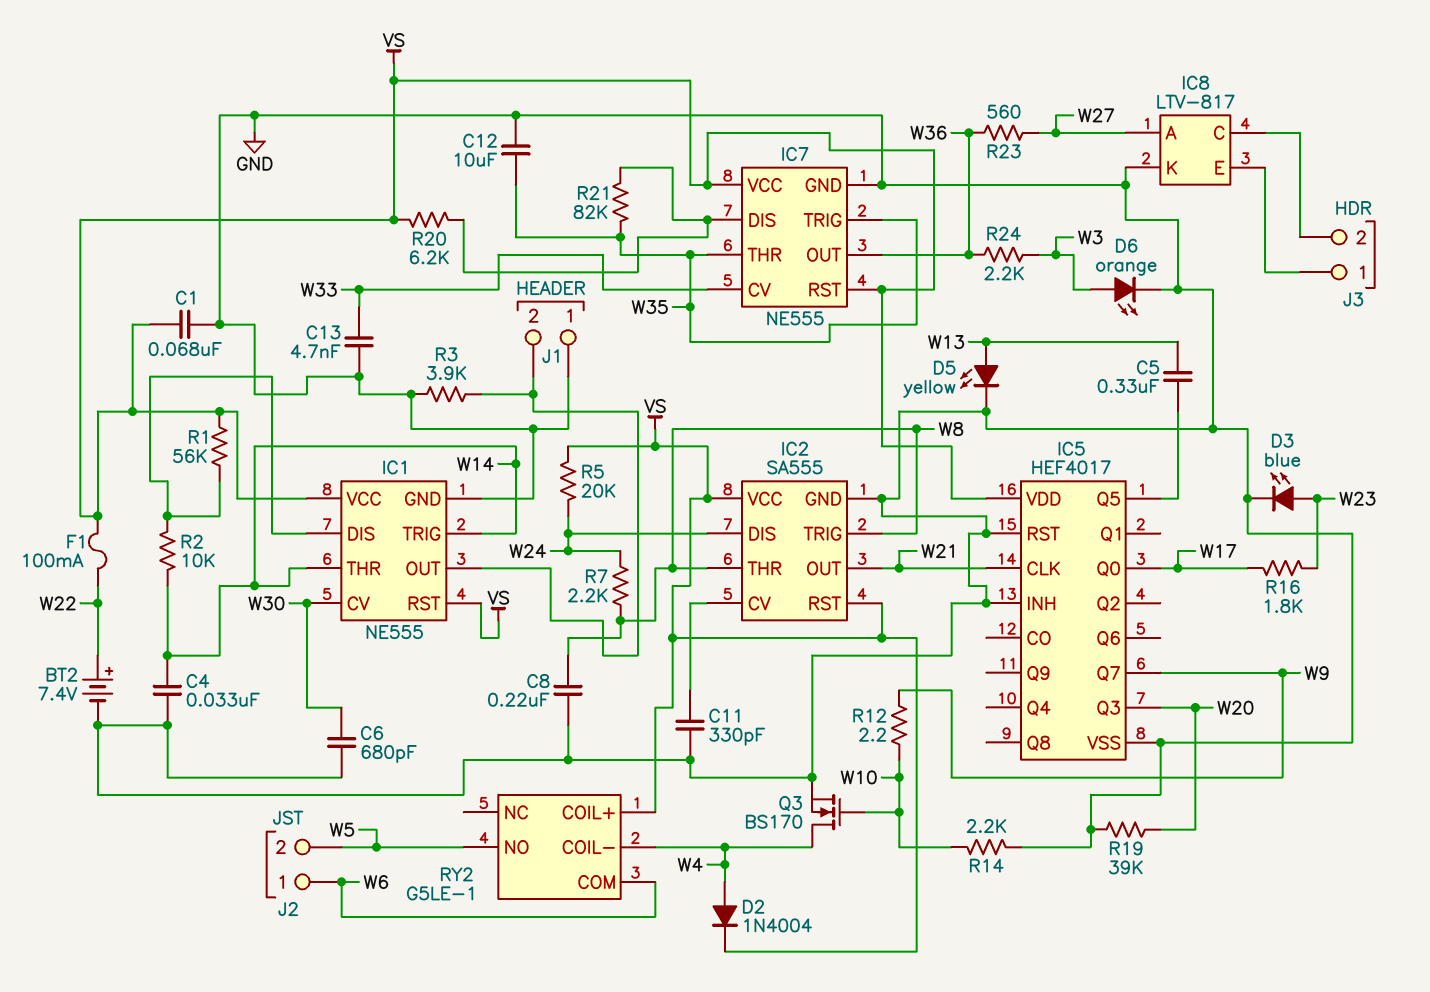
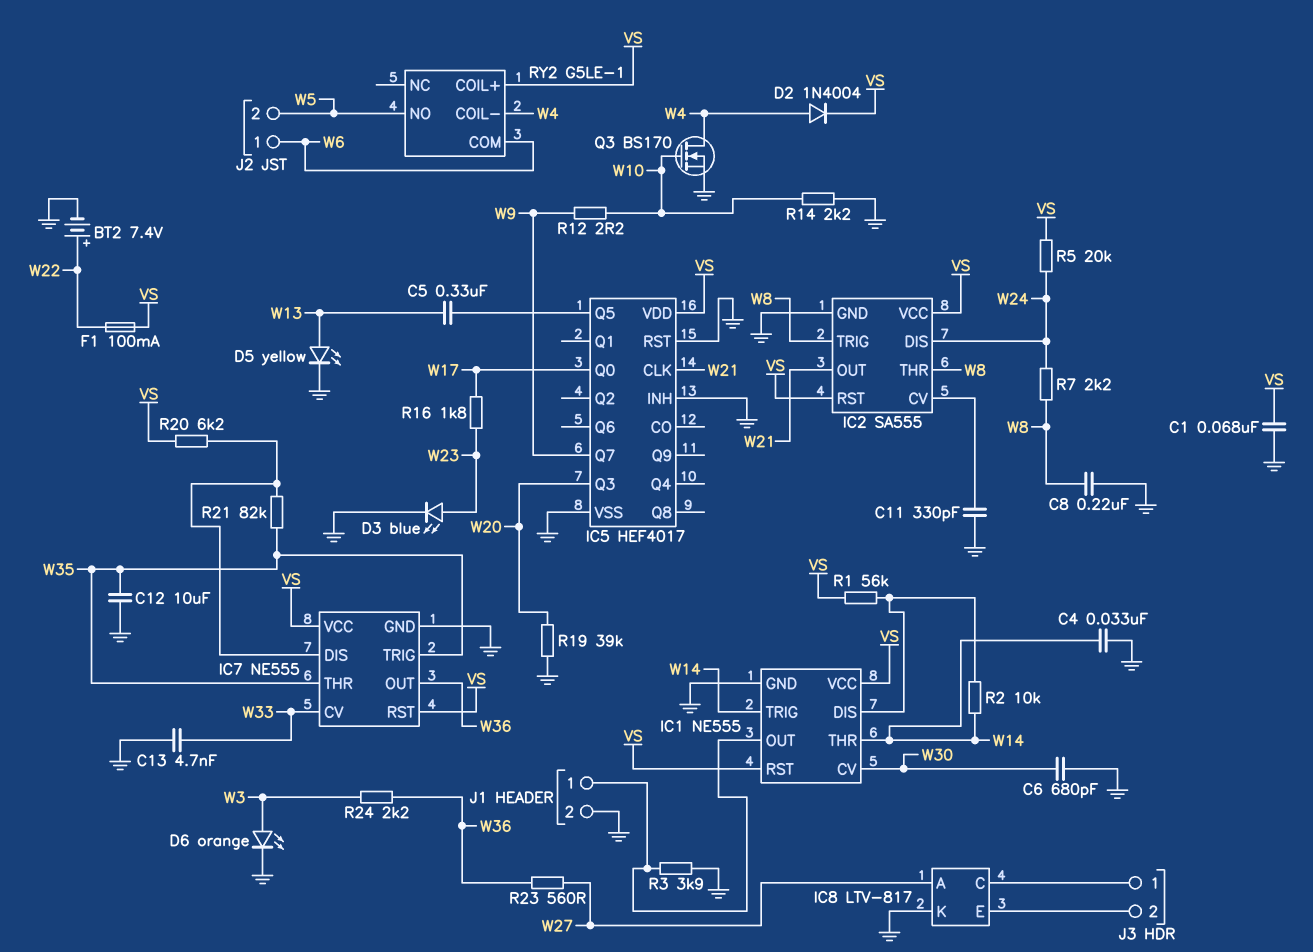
J1 pin 1: GND -> IC1/OUT
J1 pin 2: IC1/OUT -> GND
J3 pin 1: IC8/E -> IC8/C
J3 pin 2: IC8/C -> IC8/E

